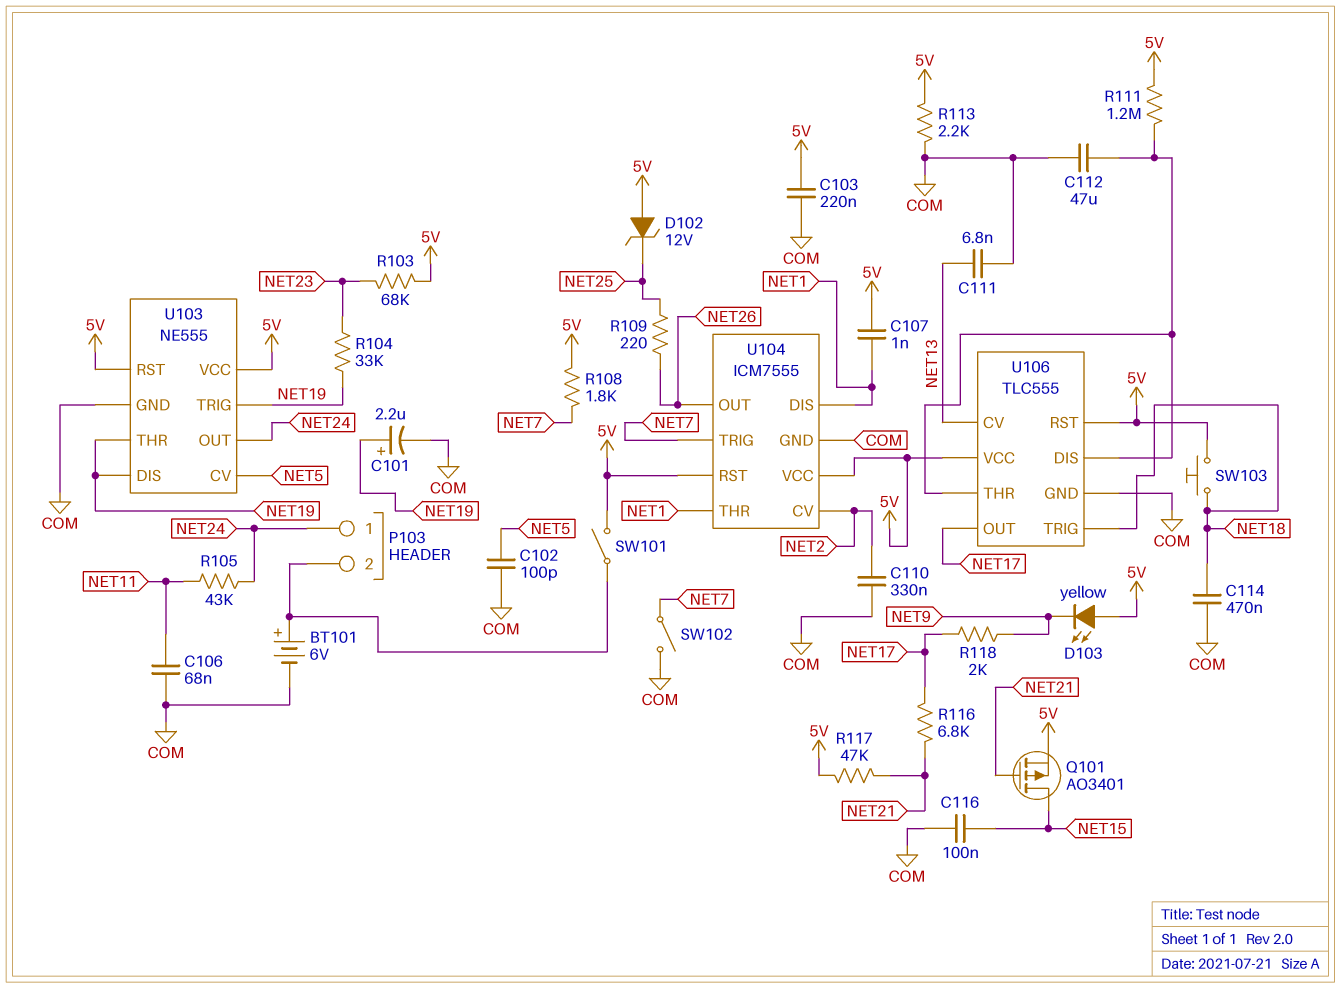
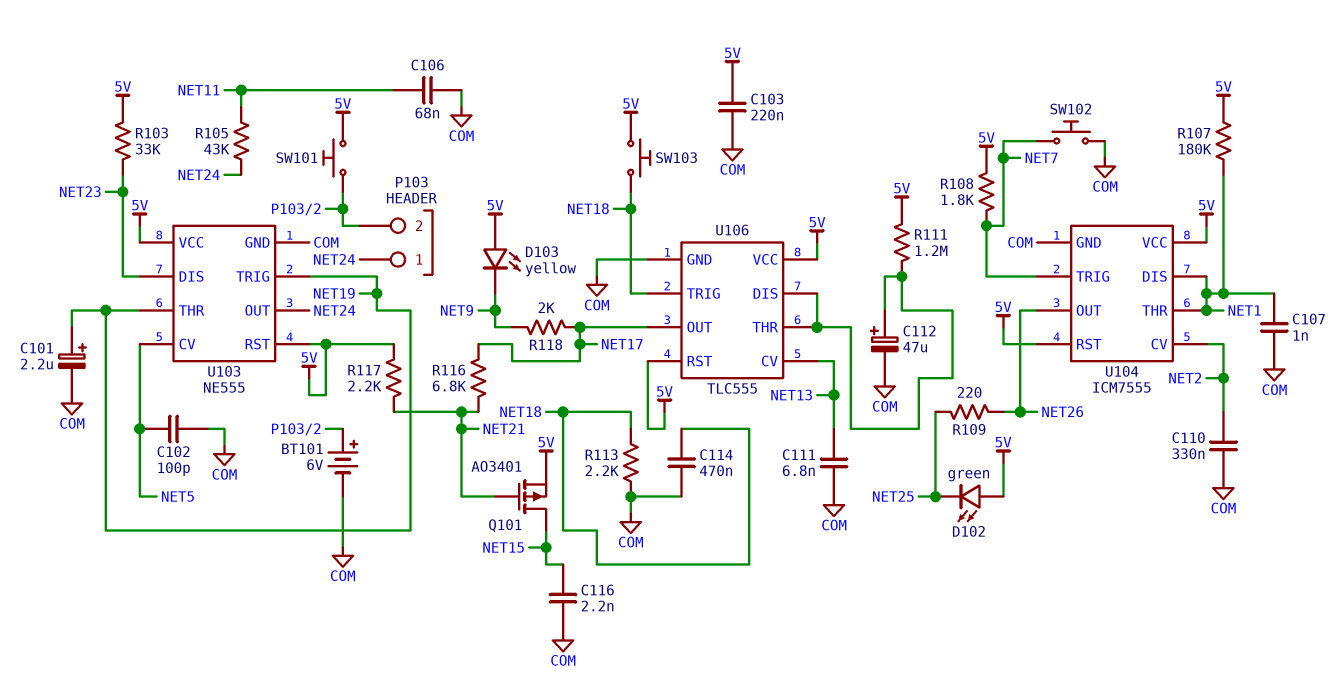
C107: 1nF (5V, NET1) -> 1nF (COM, NET1)
C112: 47uF (COM, U106/DIS) -> 47uF (plus U106/DIS, minus COM)
C116: 100nF (COM, NET15) -> 2.2nF (COM, NET15)
D102: zener 12V (A 5V, K NET25) -> LED green (A 5V, K NET25)
R103: 68k (5V, NET23) -> 33k (5V, NET23)
R104: 33k (NET19, NET23) -> none
R107: none -> 180k (5V, NET1)
R113: 2.2k (5V, COM) -> 2.2k (COM, NET18)
R117: 47k (5V, NET21) -> 2.2k (5V, NET21)
SW101: switch (5V, P103/2) -> button (5V, P103/2)
SW102: switch (COM, NET7) -> button (COM, NET7)
U103 pin DIS: NET19 -> NET23

